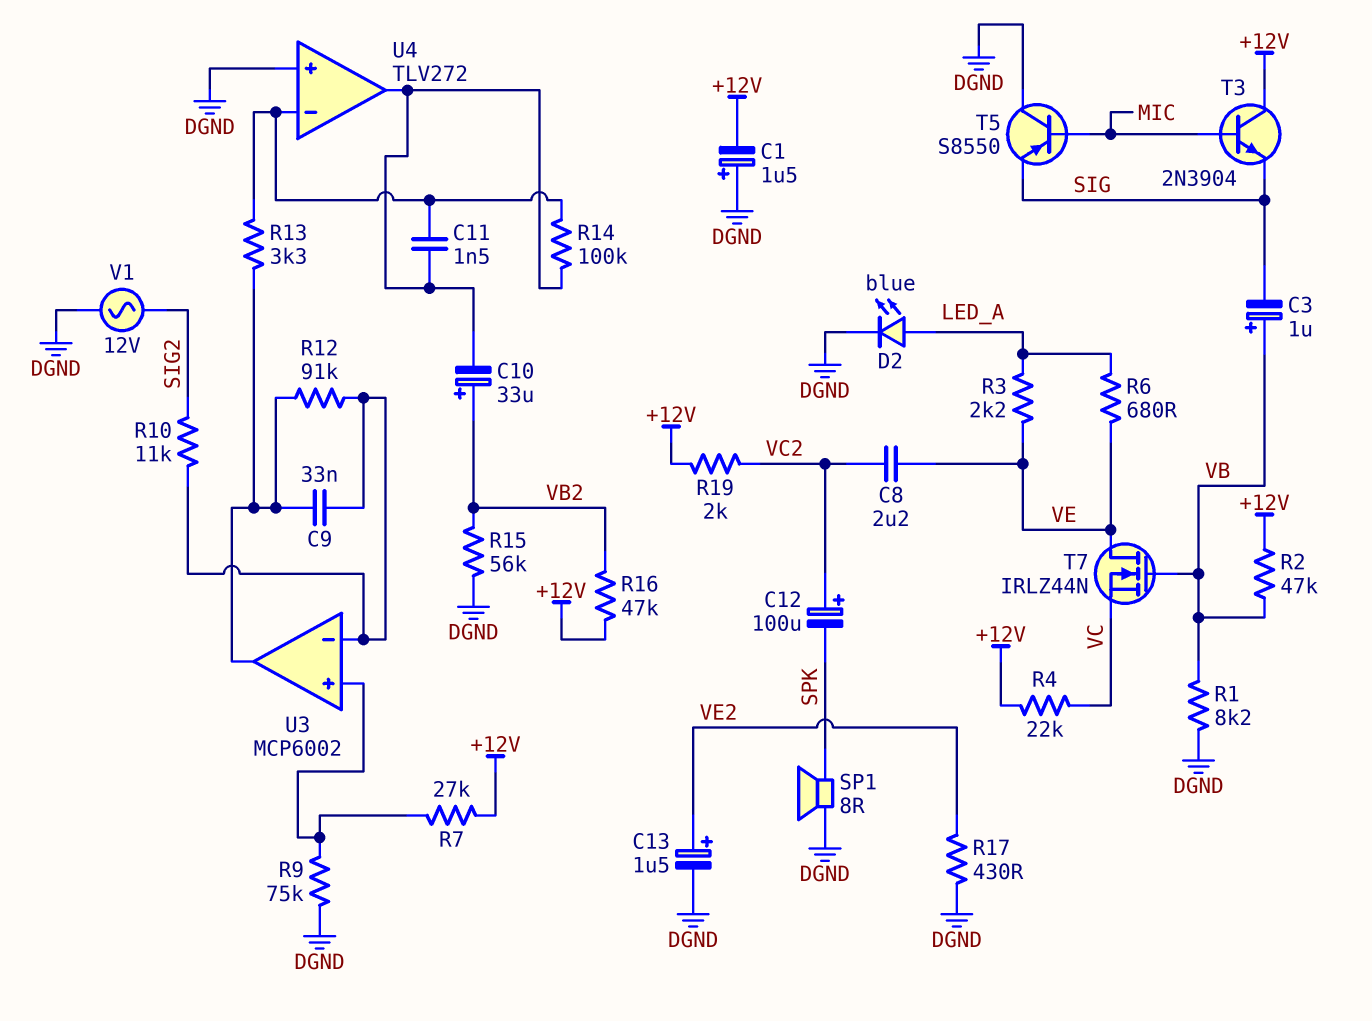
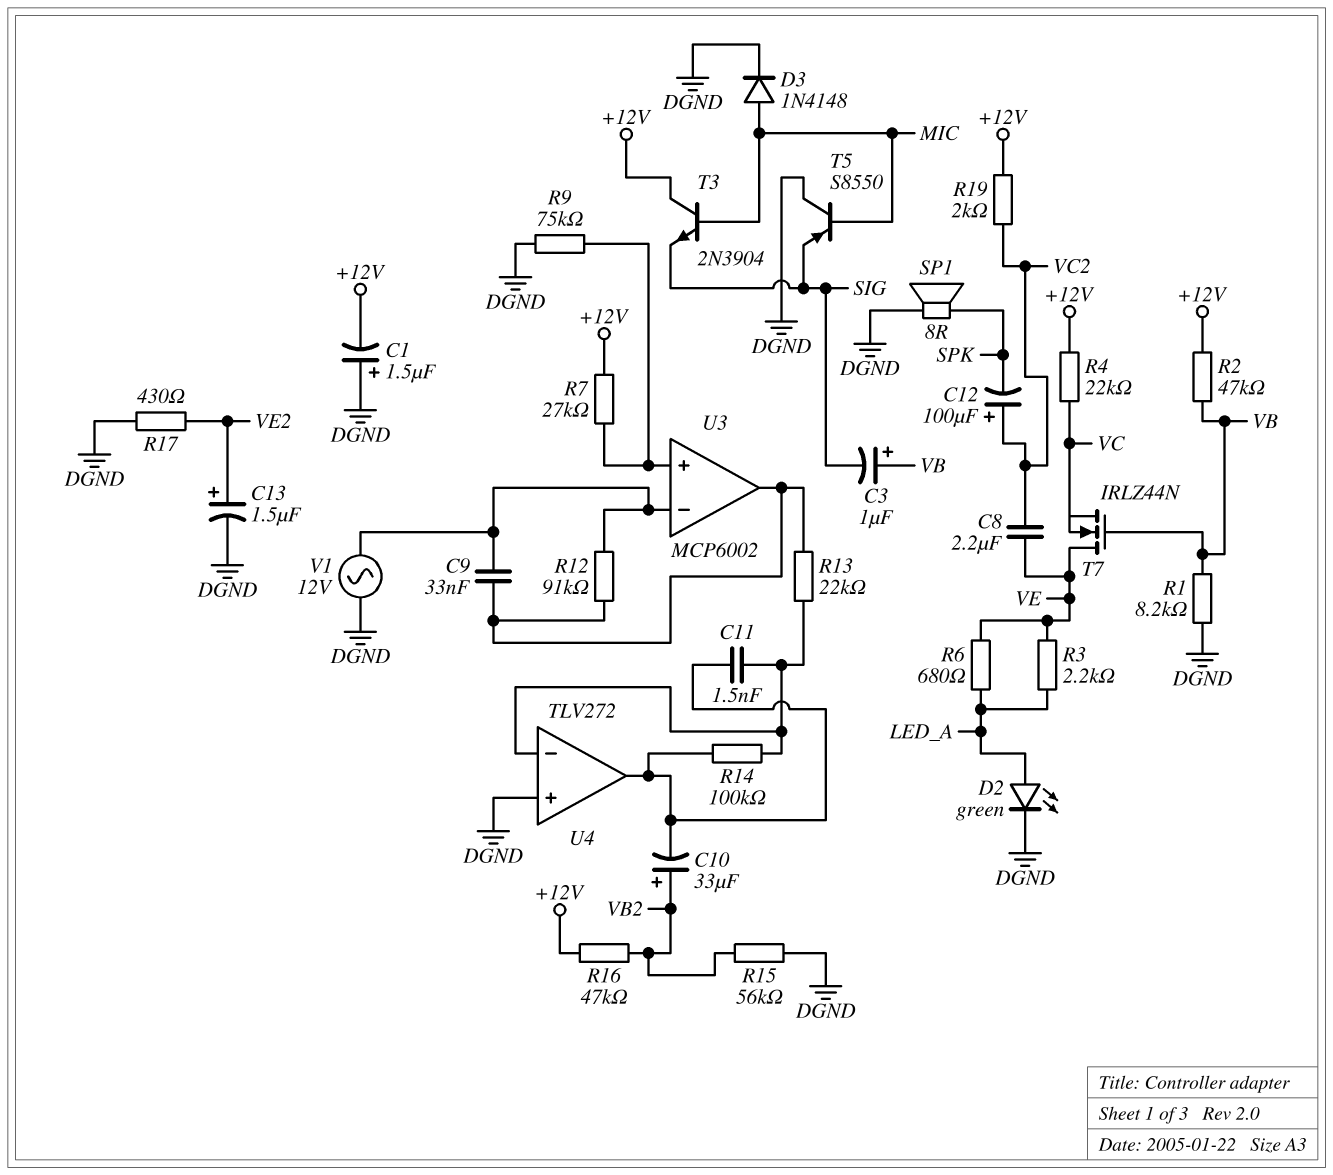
D2: LED blue (A LED_A, K DGND) -> LED green (A LED_A, K DGND)
D3: none -> diode 1N4148 (A MIC, K DGND)
R10: 11k (SIG2, U3/in-) -> none
R13: 3.3k (U3/out, U4/in-) -> 22k (U3/out, U4/in-)
V1: AC 12V (DGND, SIG2) -> AC 12V (DGND, U3/in-)

